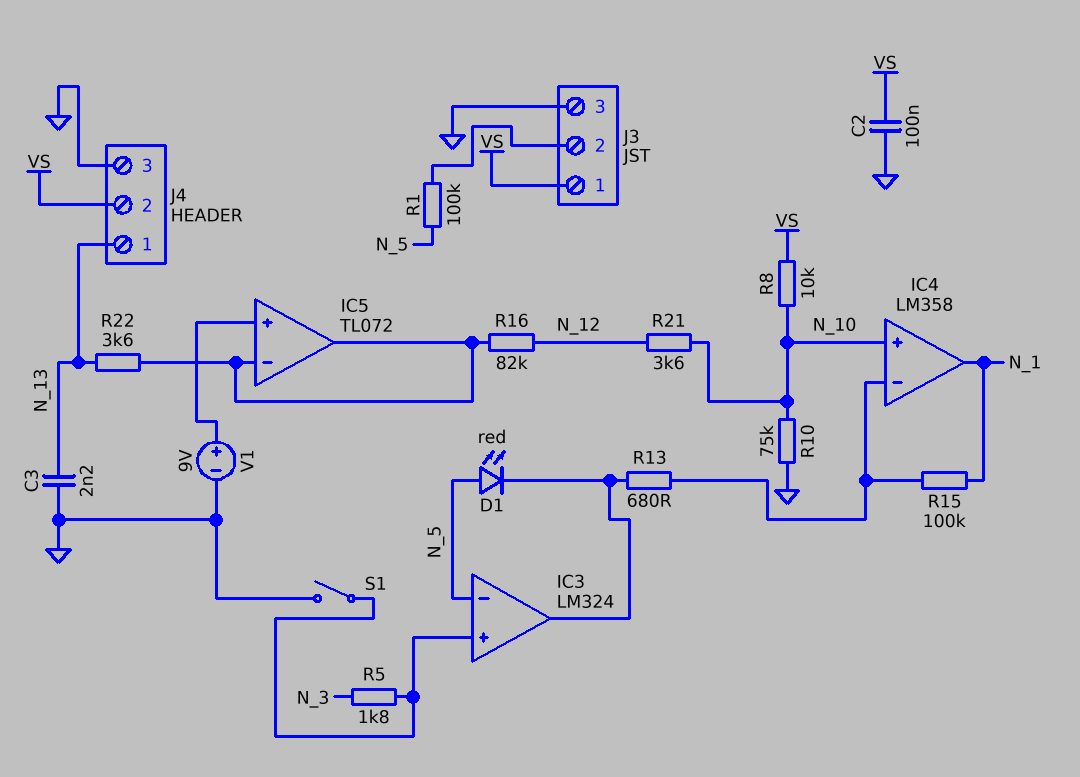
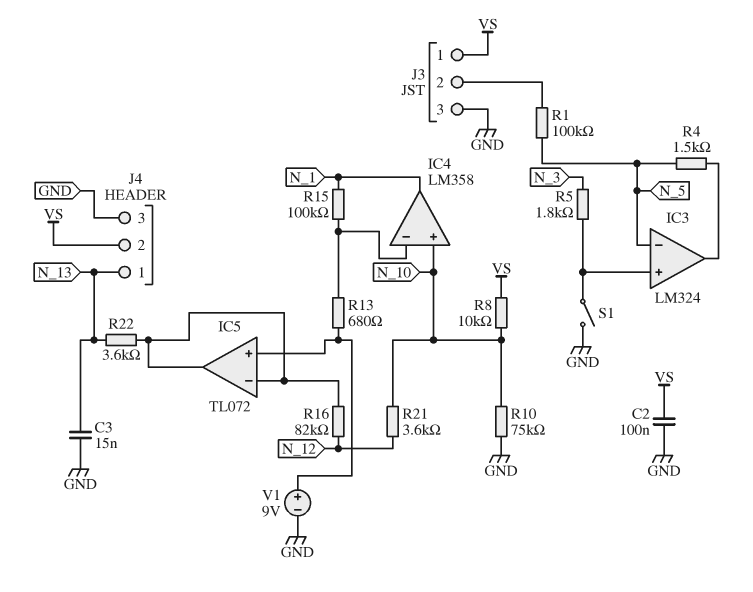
C3: 2.2nF (GND, N_13) -> 15nF (GND, N_13)
D1: LED red (A N_5, K IC3/out) -> none
R4: none -> 1.5k (IC3/out, N_5)
R13: 680 (IC3/out, IC4/in-) -> 680 (IC4/in-, IC5/in+)

